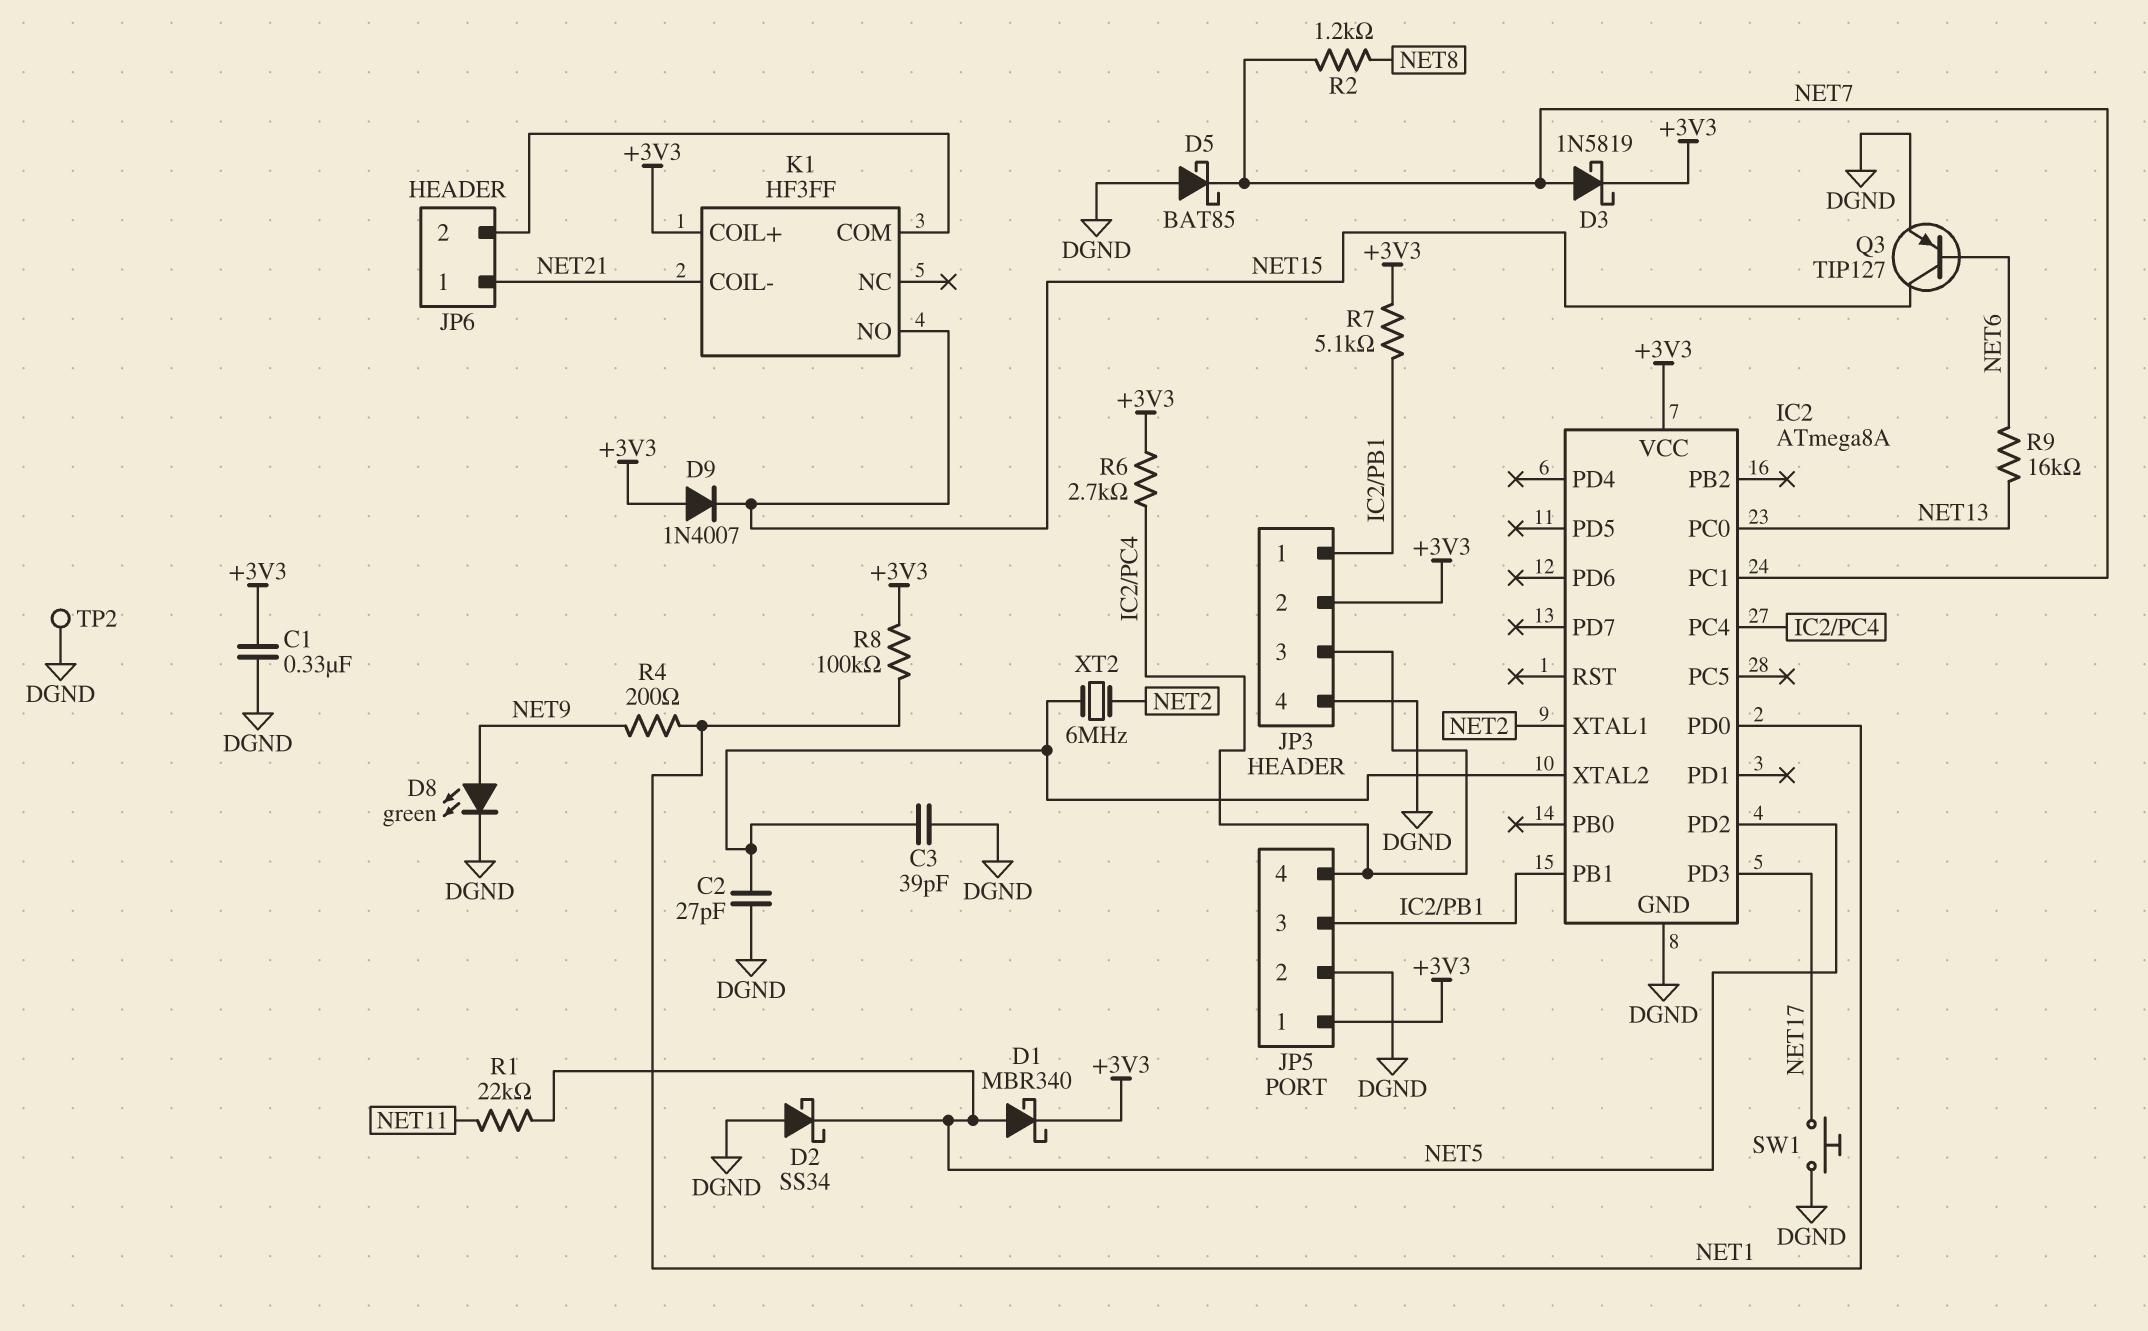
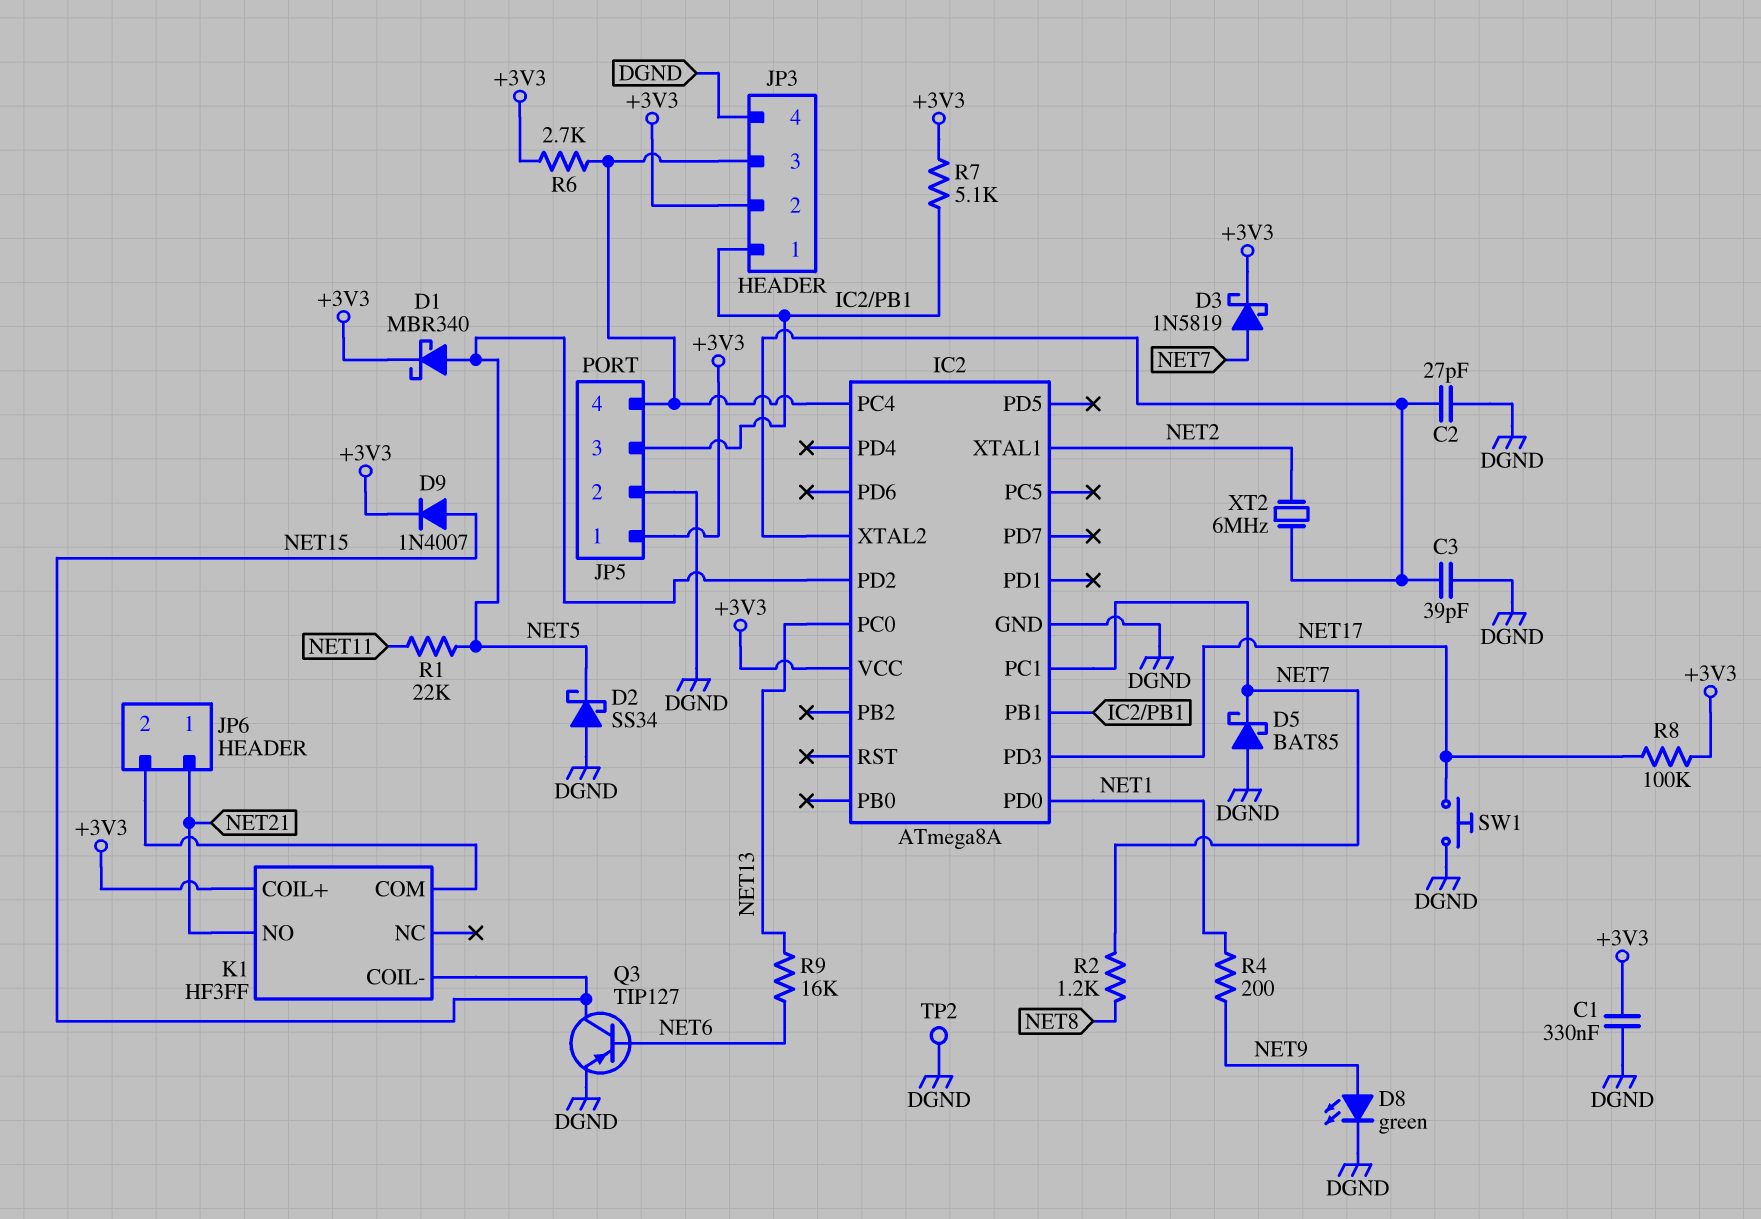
D9: diode 1N4007 (A +3V3, K NET15) -> diode 1N4007 (A NET15, K +3V3)
K1 pin COIL-: NET21 -> NET15
K1 pin NO: NET15 -> NET21
R8: 100k (+3V3, NET1) -> 100k (+3V3, NET17)

